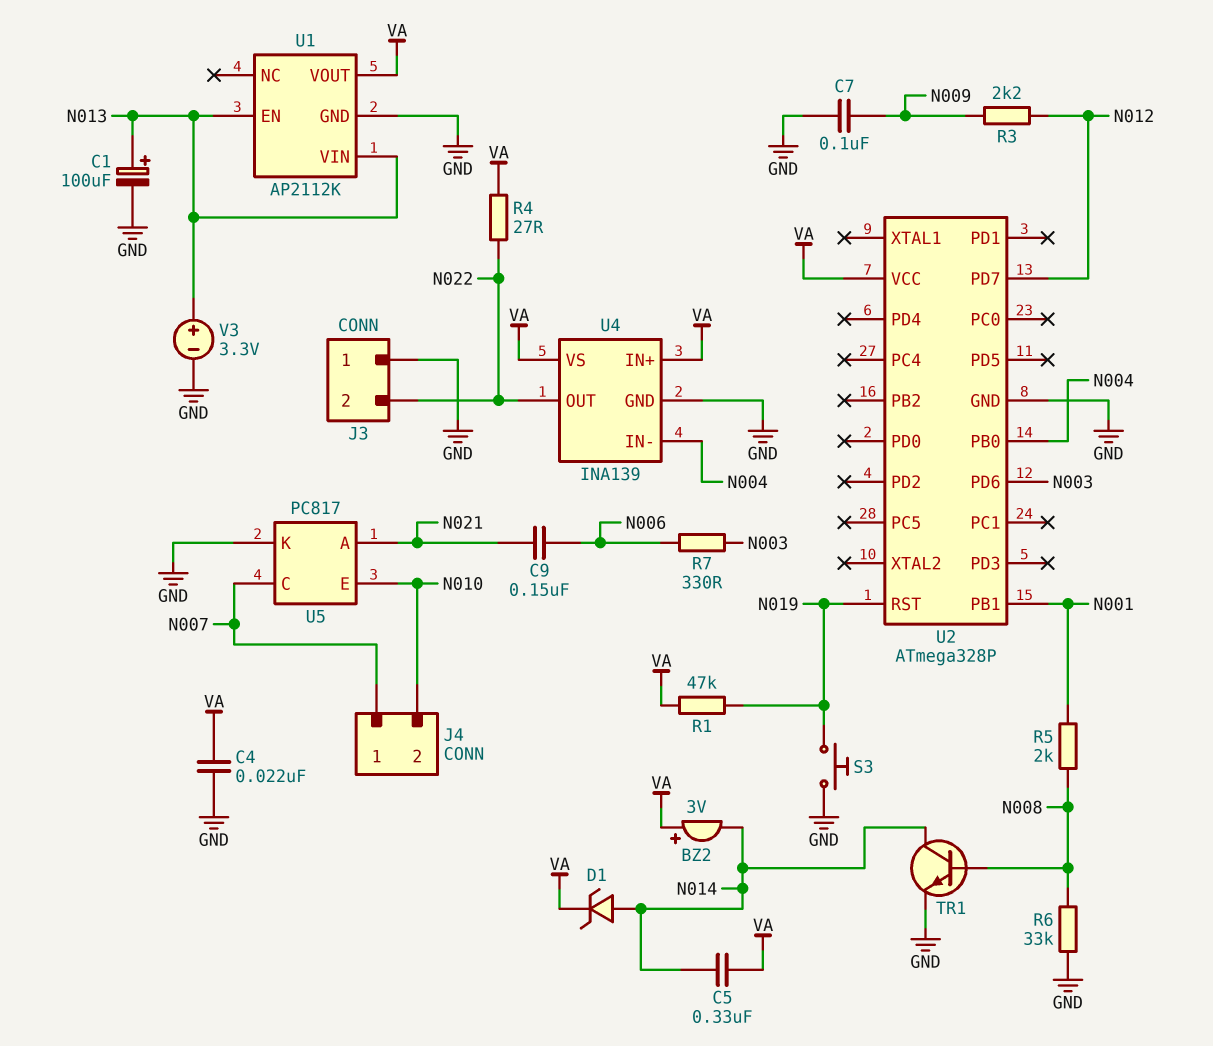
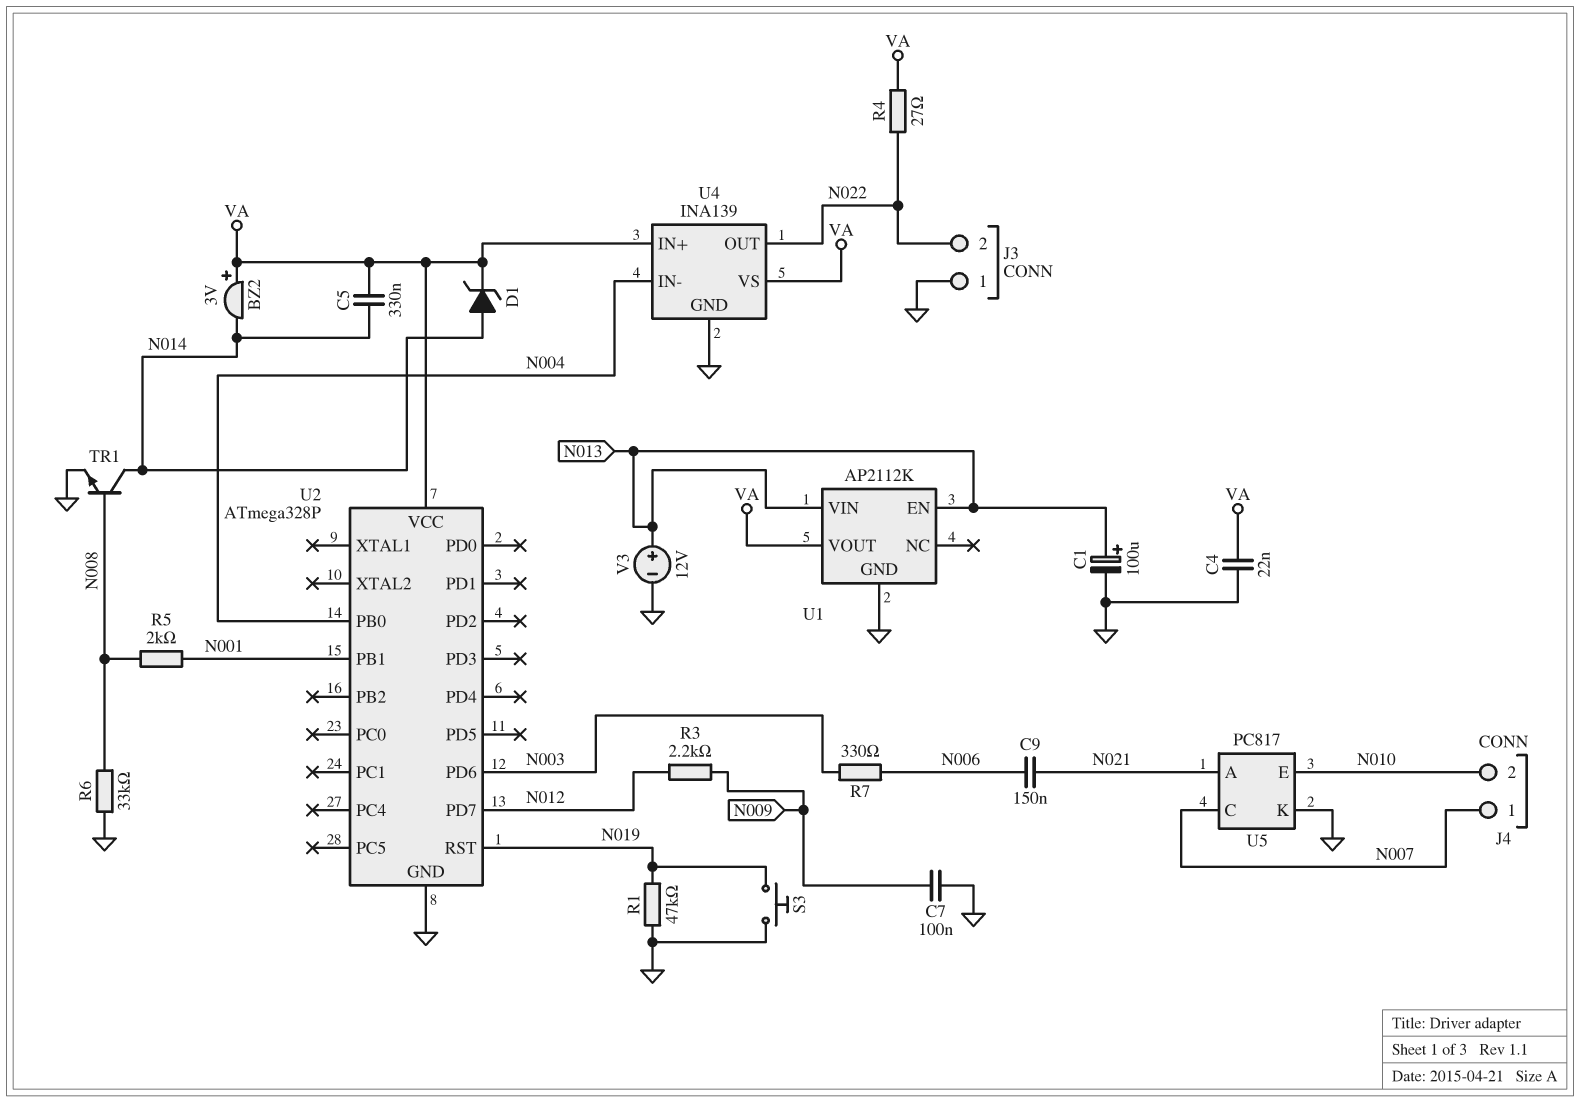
R1: 47k (N019, VA) -> 47k (GND, N019)
V3: 3.3V (plus N013, minus GND) -> 12V (plus N013, minus GND)

